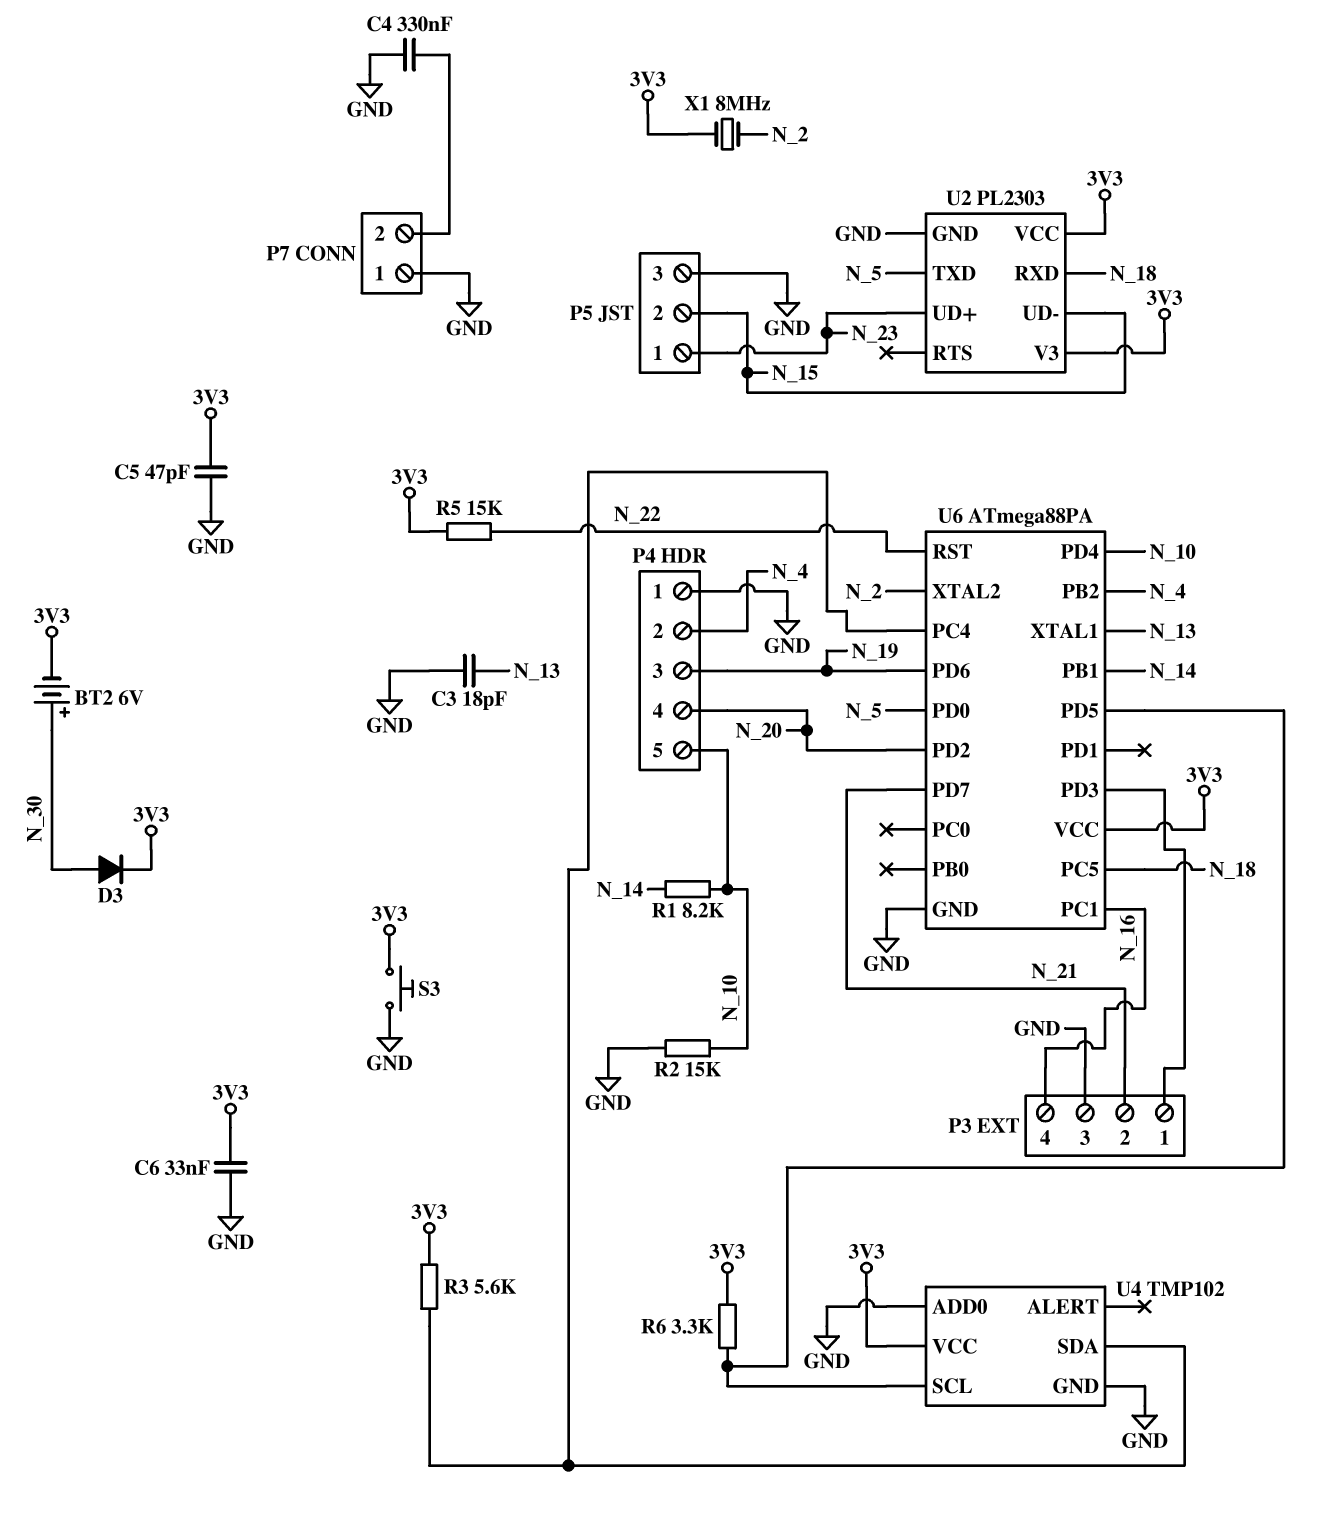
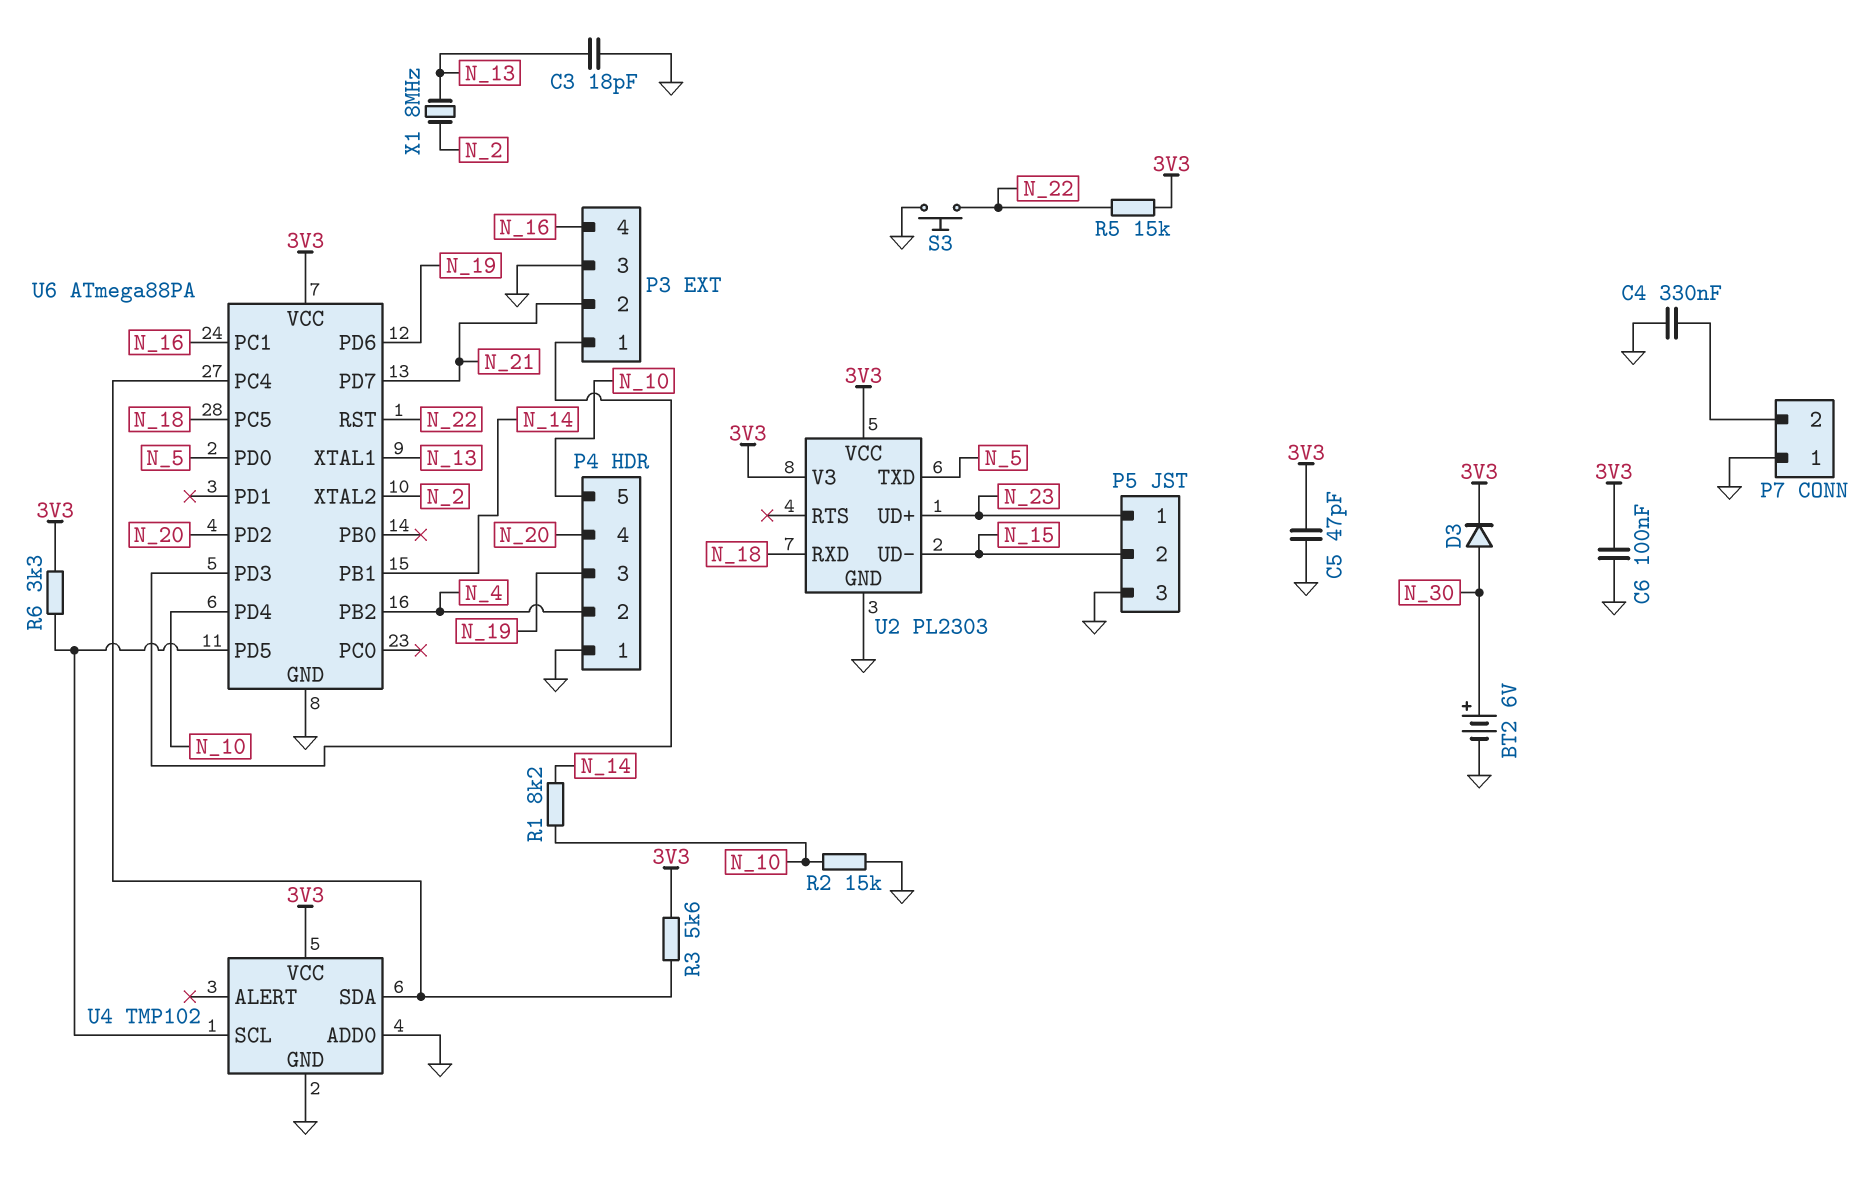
BT2: 6V (plus N_30, minus 3V3) -> 6V (plus N_30, minus GND)
C6: 33nF (3V3, GND) -> 100nF (3V3, GND)
S3: button (3V3, GND) -> button (GND, N_22)
X1: 8MHz (3V3, N_2) -> 8MHz (N_2, N_13)

